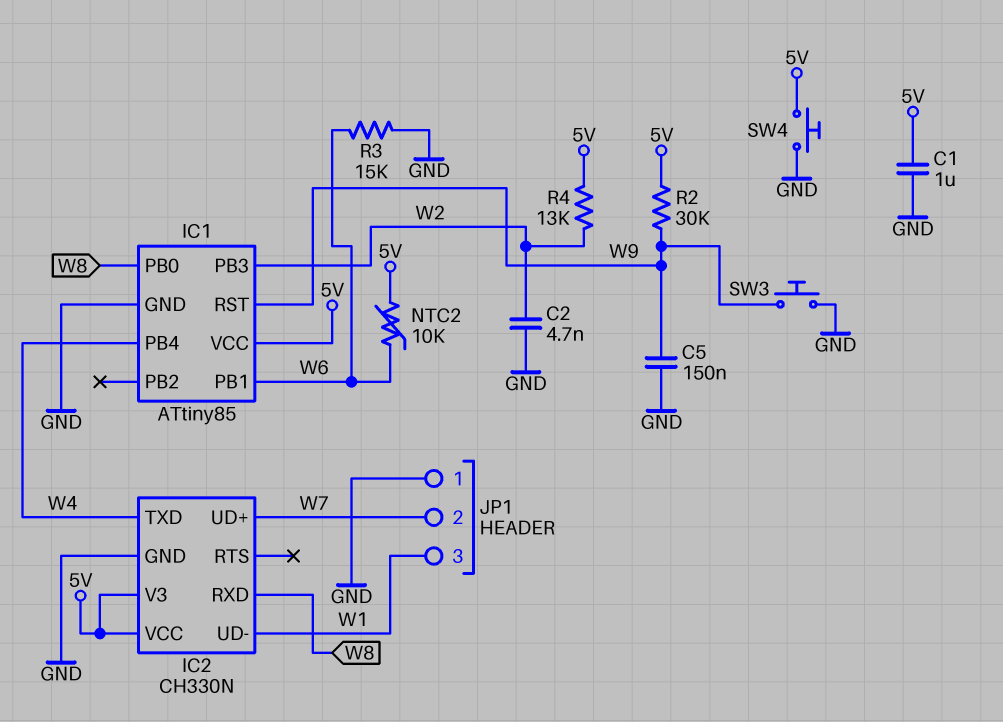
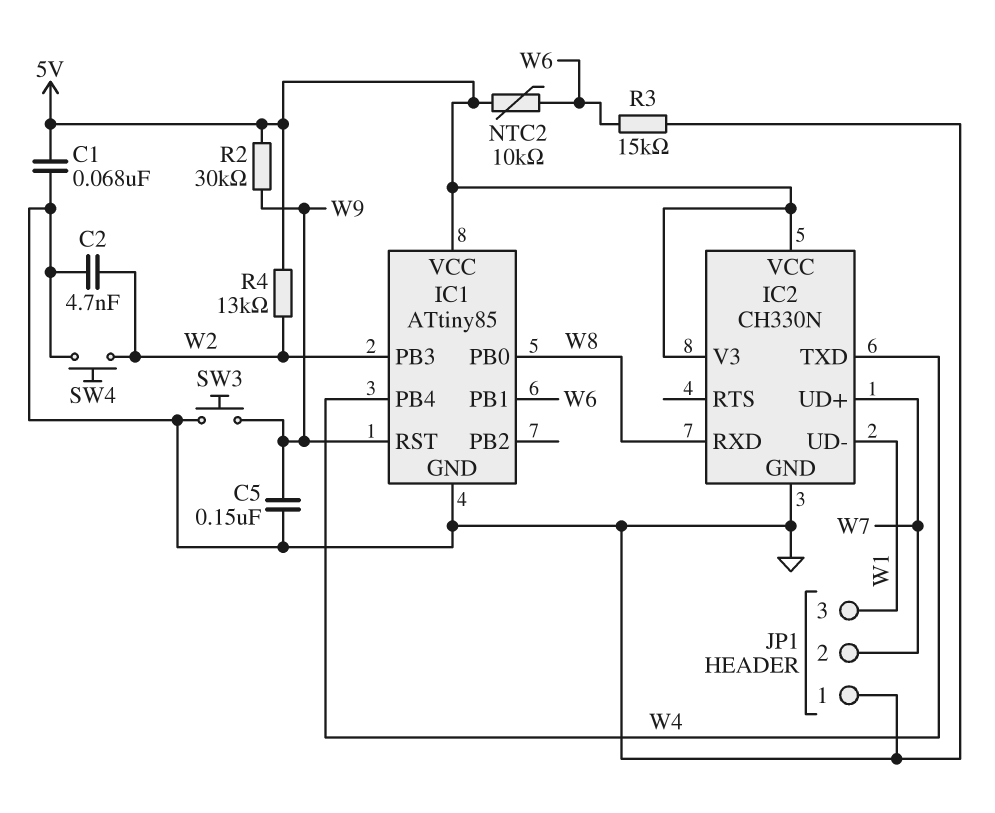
C1: 1uF (5V, GND) -> 68nF (5V, GND)
SW4: button (5V, GND) -> button (GND, W2)

